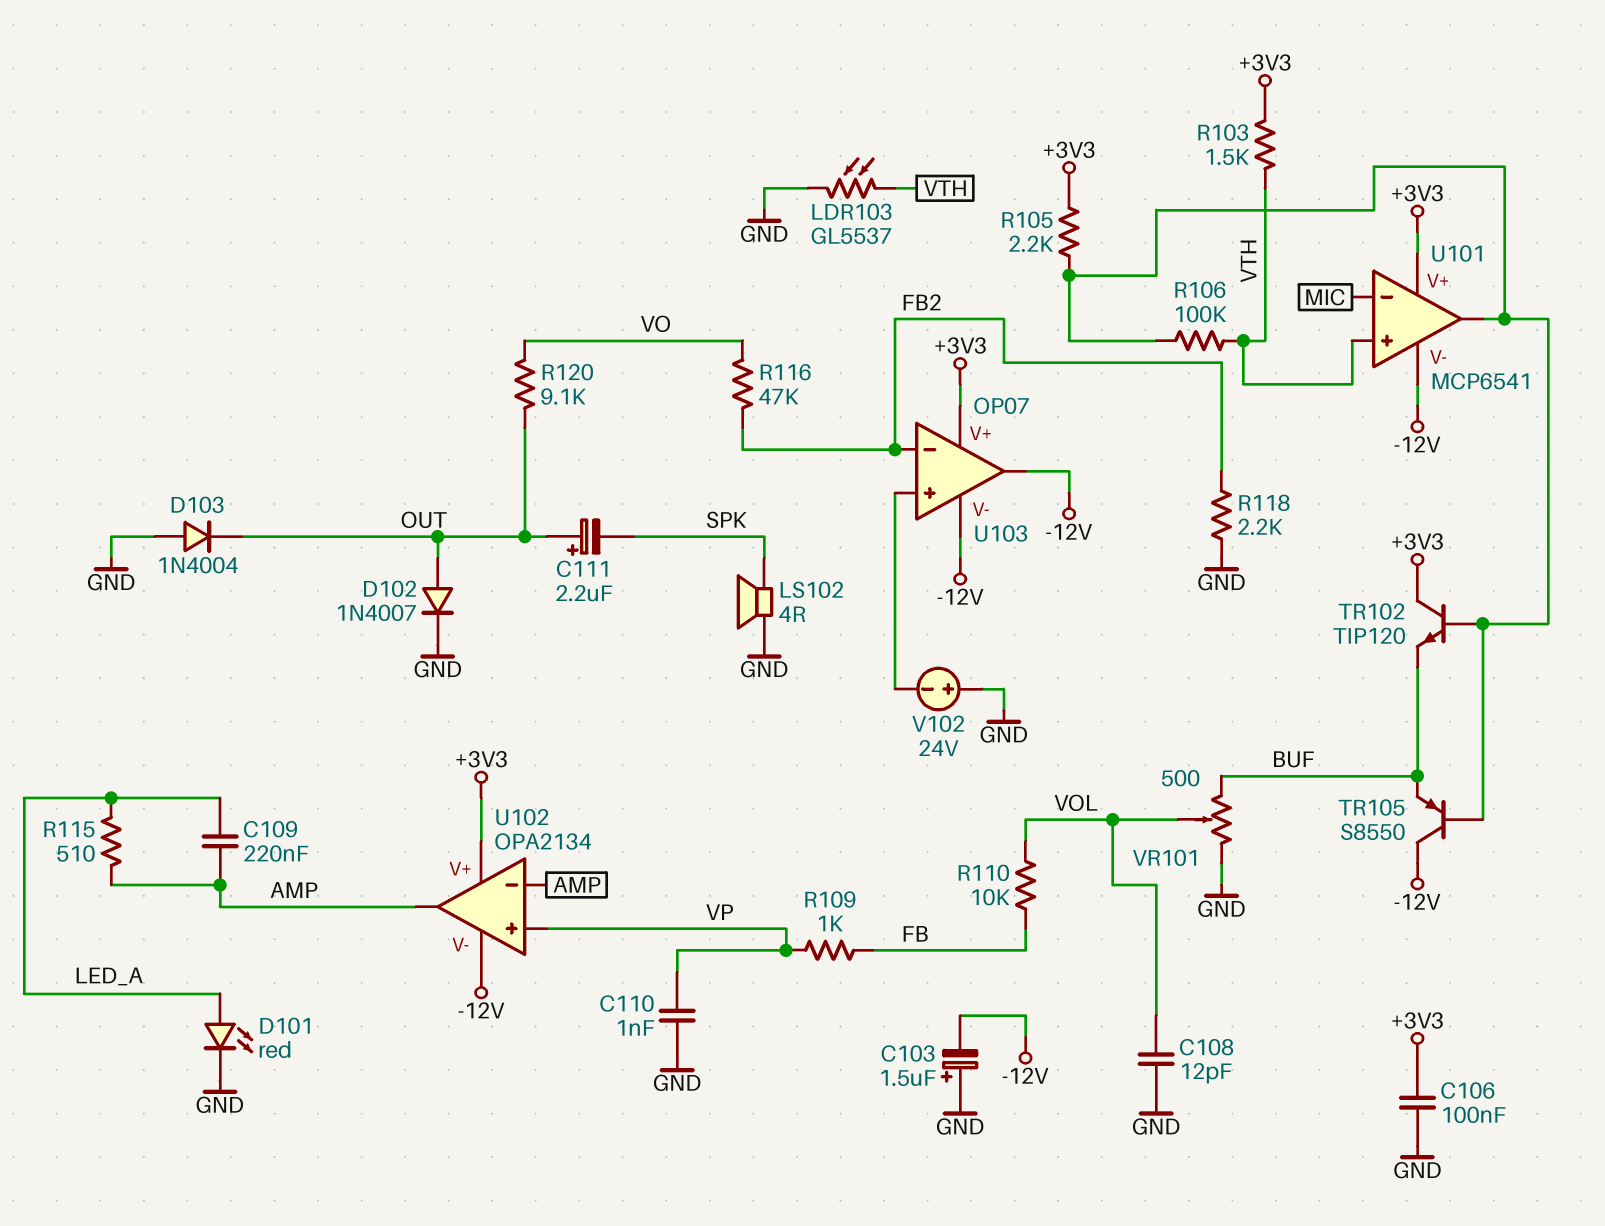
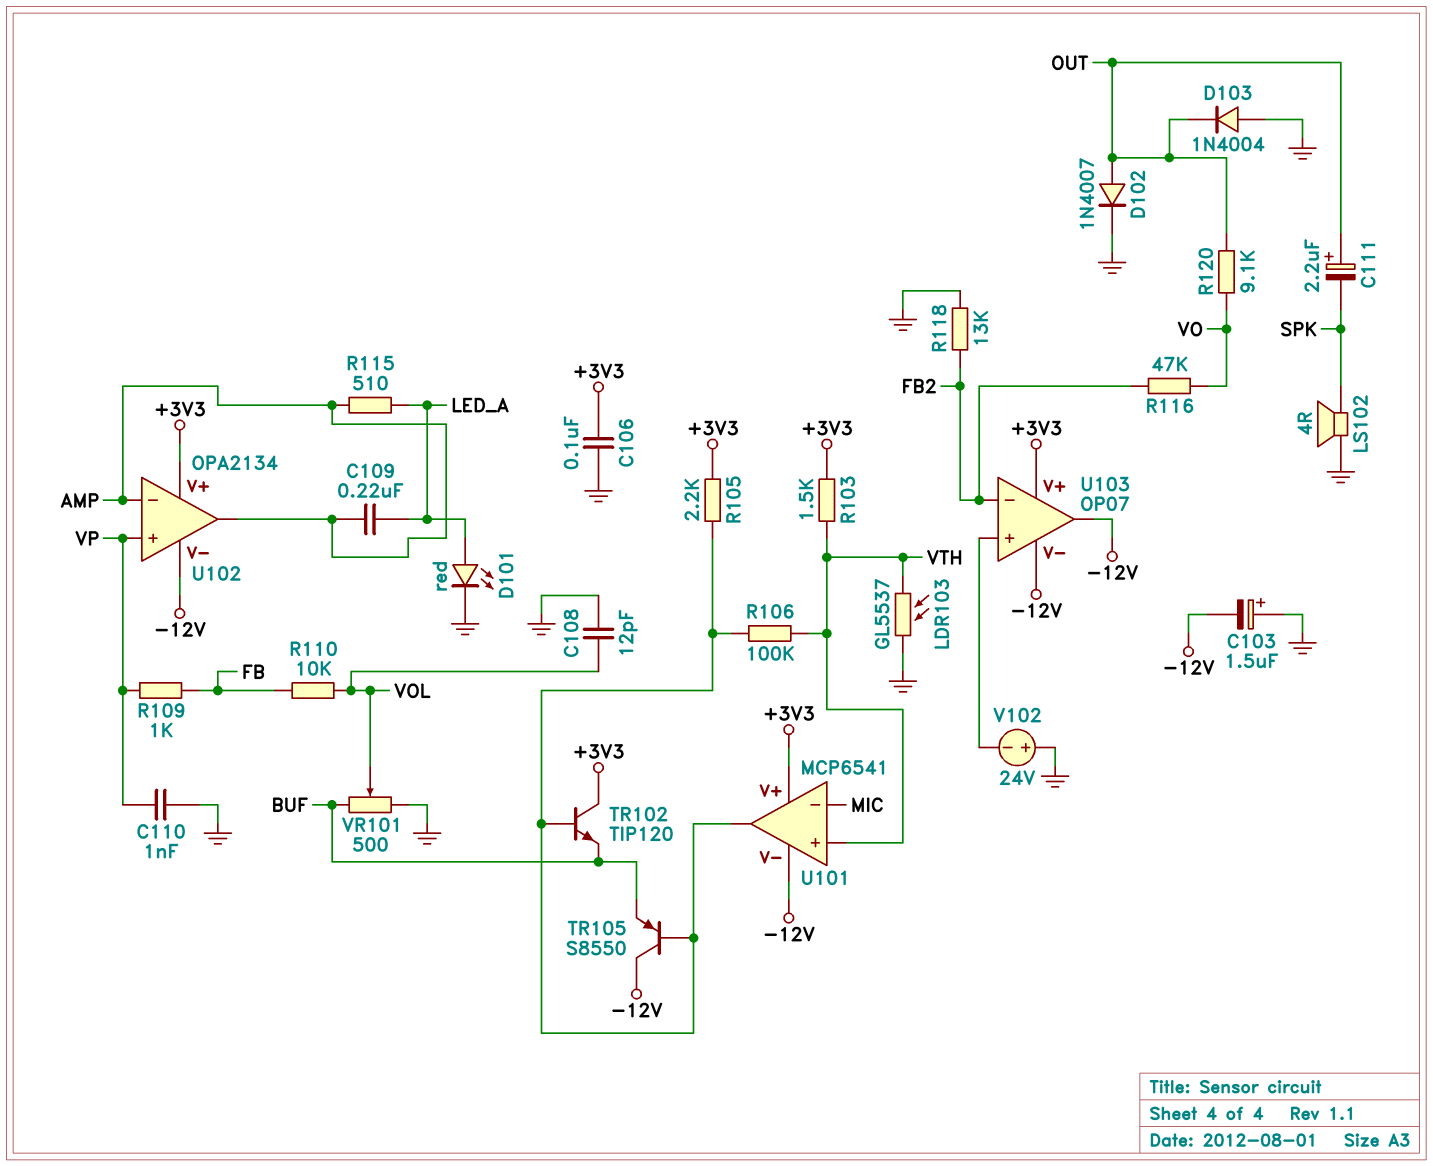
R118: 2.2k (FB2, GND) -> 13k (FB2, GND)

